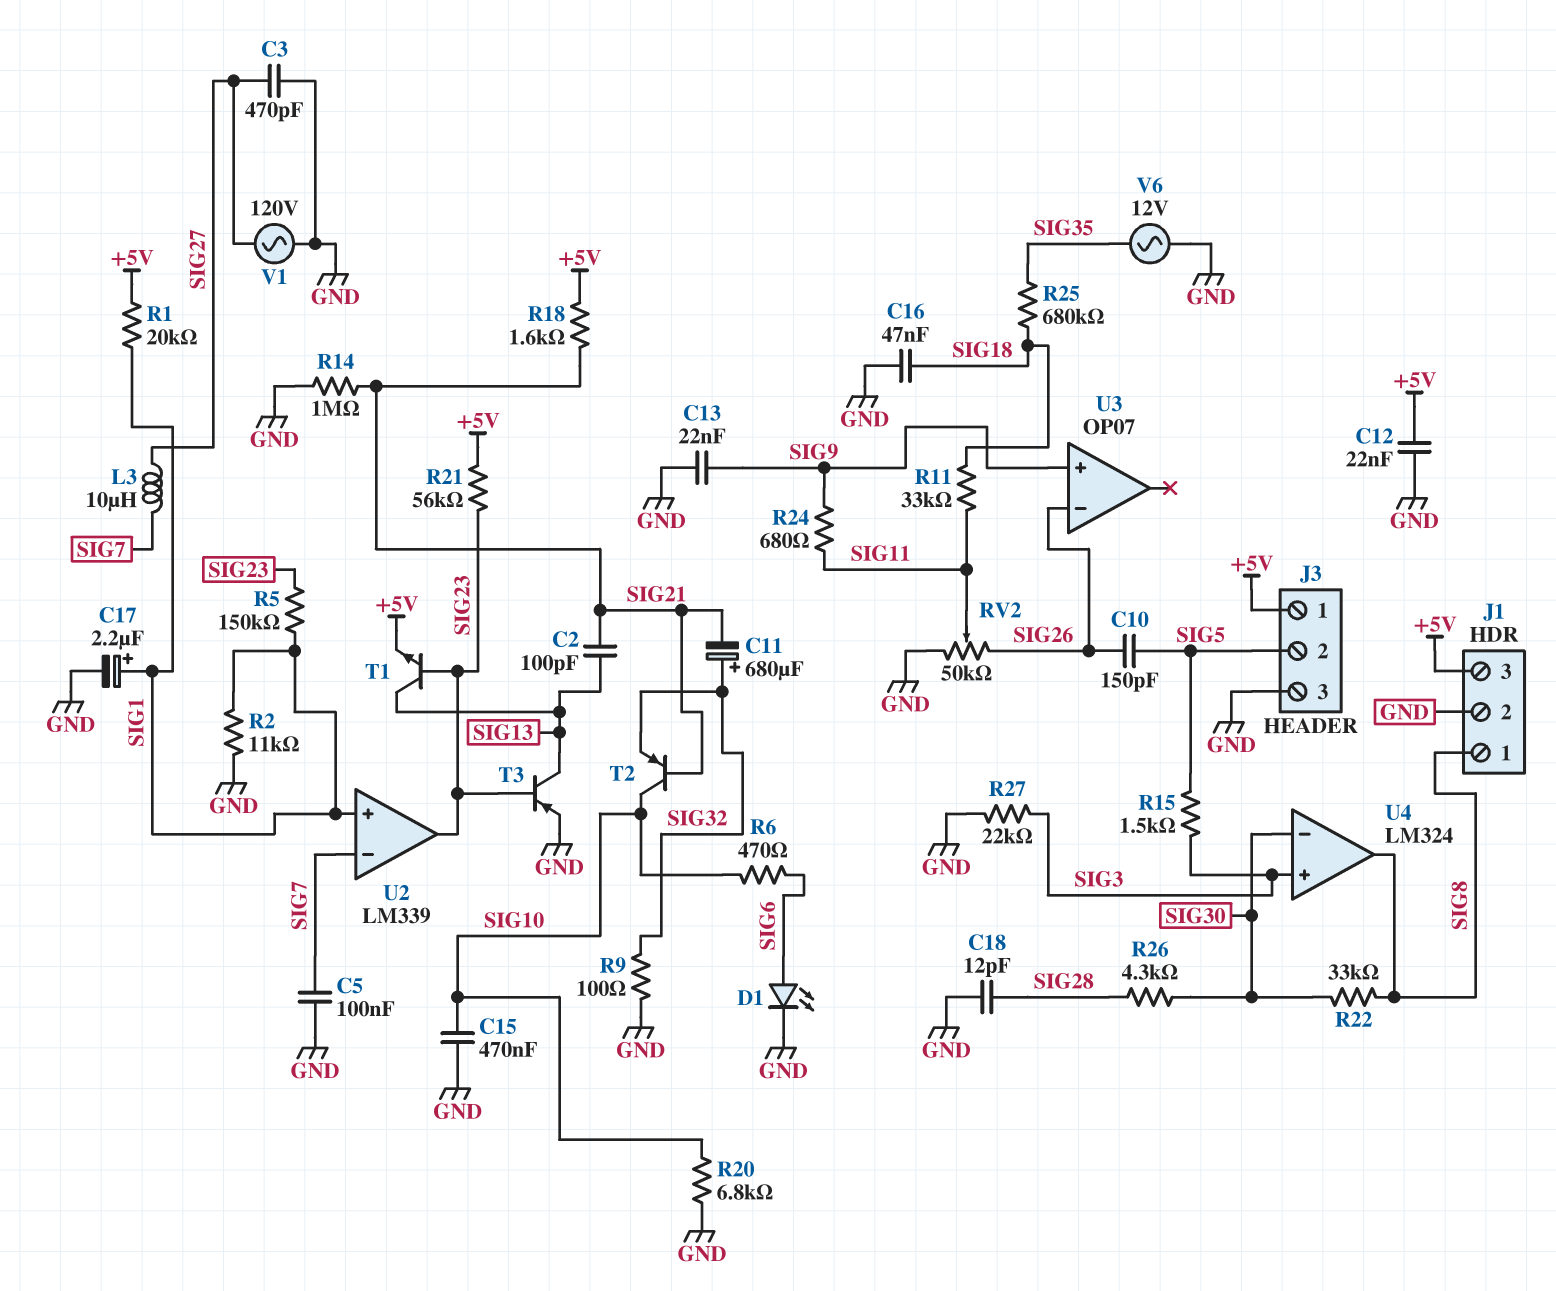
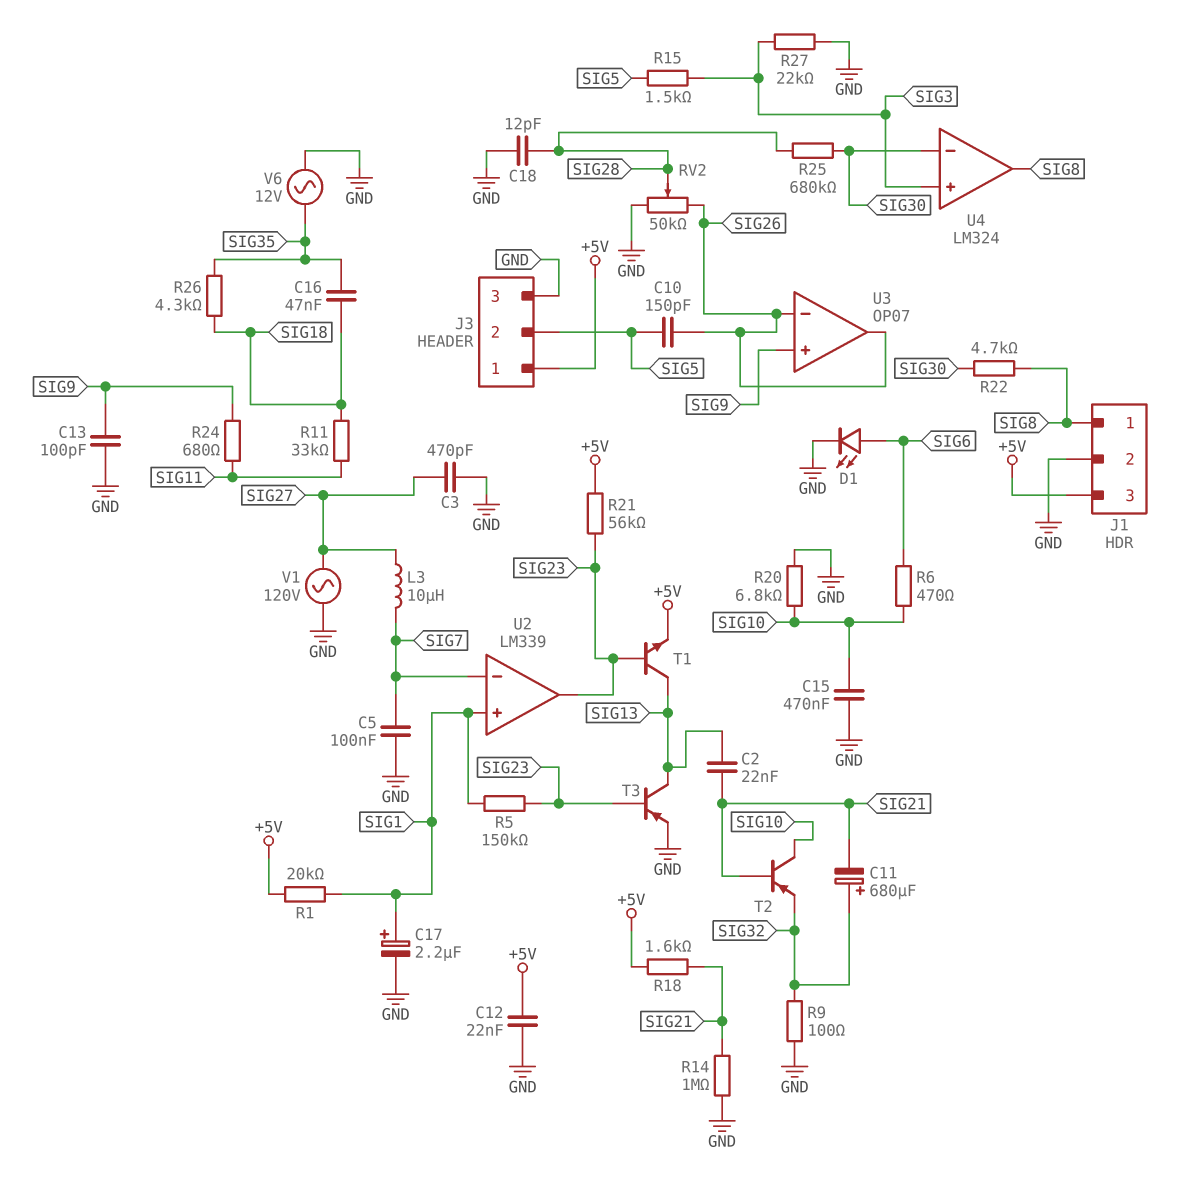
C2: 100pF (SIG13, SIG21) -> 22nF (SIG13, SIG21)
C13: 22nF (GND, SIG9) -> 100pF (GND, SIG9)
C16: 47nF (GND, SIG18) -> 47nF (SIG18, SIG35)
R2: 11k (GND, SIG1) -> none
R22: 33k (SIG8, SIG30) -> 4.7k (SIG8, SIG30)
R25: 680k (SIG18, SIG35) -> 680k (SIG28, SIG30)
R26: 4.3k (SIG28, SIG30) -> 4.3k (SIG18, SIG35)
RV2: 50k (GND, SIG26, wiper SIG11) -> 50k (GND, SIG26, wiper SIG28)
U3 pin out: none -> SIG26

